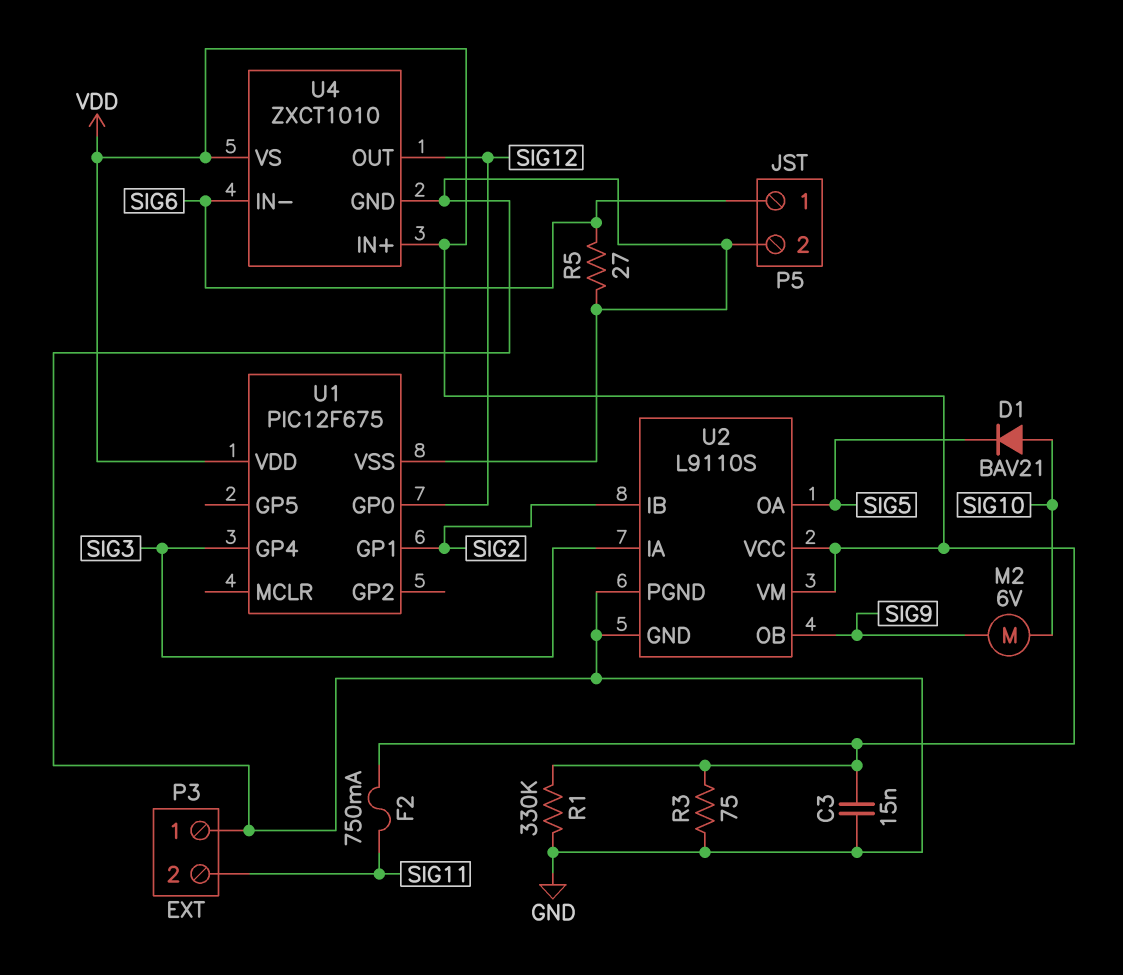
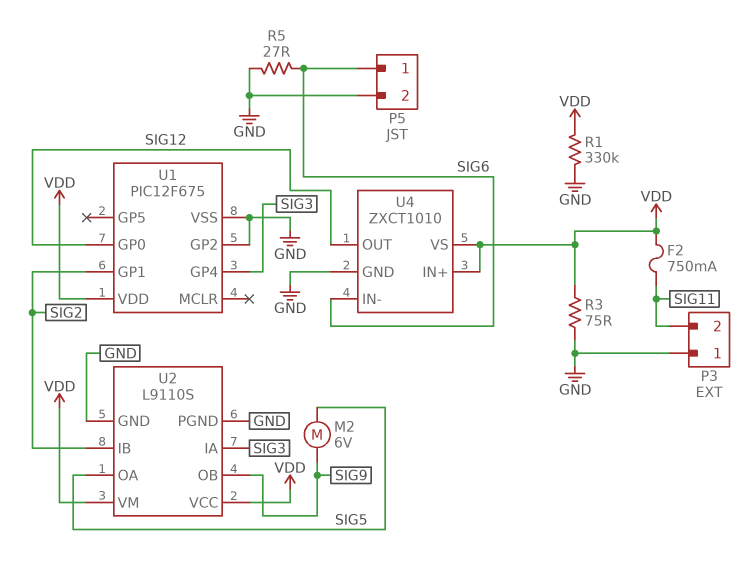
C3: 15nF (GND, VDD) -> none
D1: diode BAV21 (A SIG10, K SIG5) -> none
M2: motor 6V (SIG9, SIG10) -> motor 6V (SIG5, SIG9)
U1 pin GP2: none -> GND

